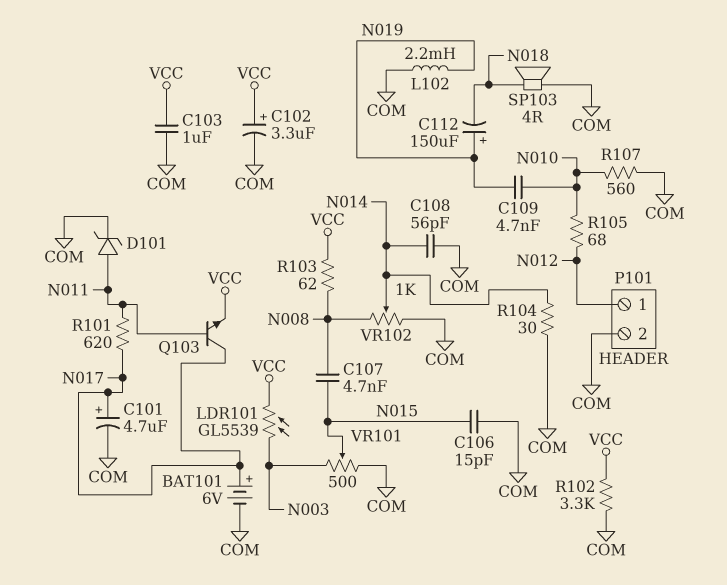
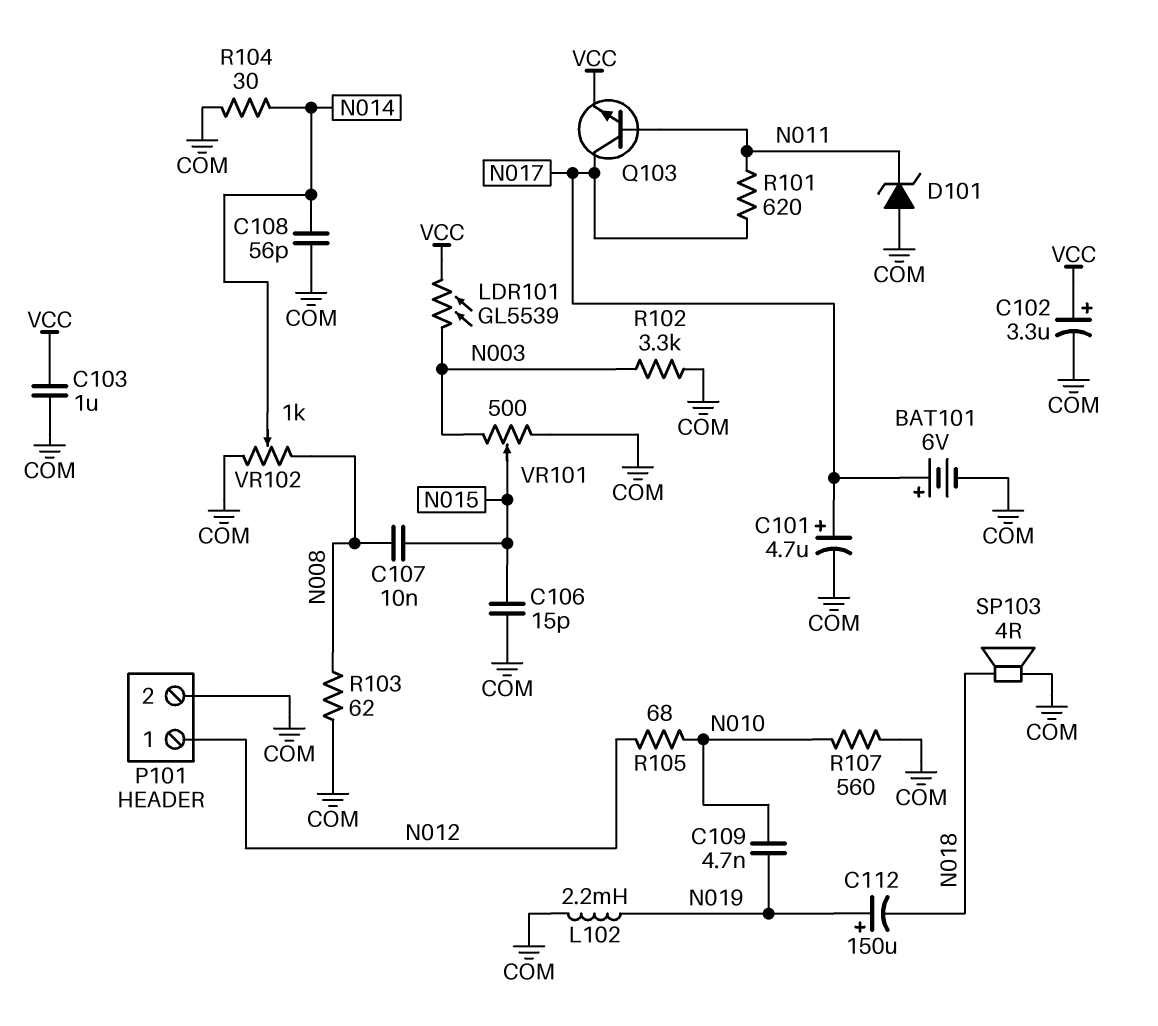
C107: 4.7nF (N008, N015) -> 10nF (N008, N015)
D101: zener (A N011, K COM) -> zener (A COM, K N011)
R102: 3.3k (COM, VCC) -> 3.3k (COM, N003)
R103: 62 (N008, VCC) -> 62 (COM, N008)

